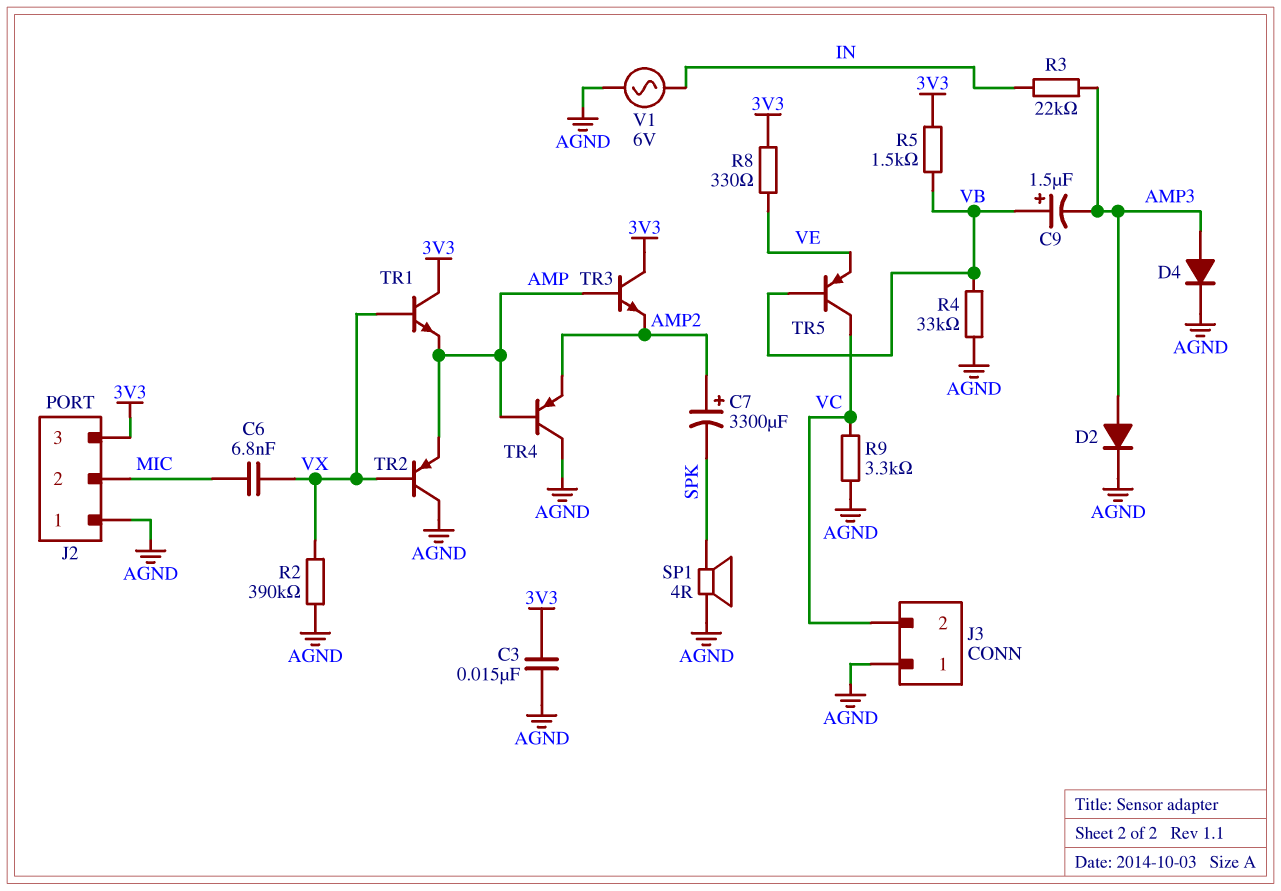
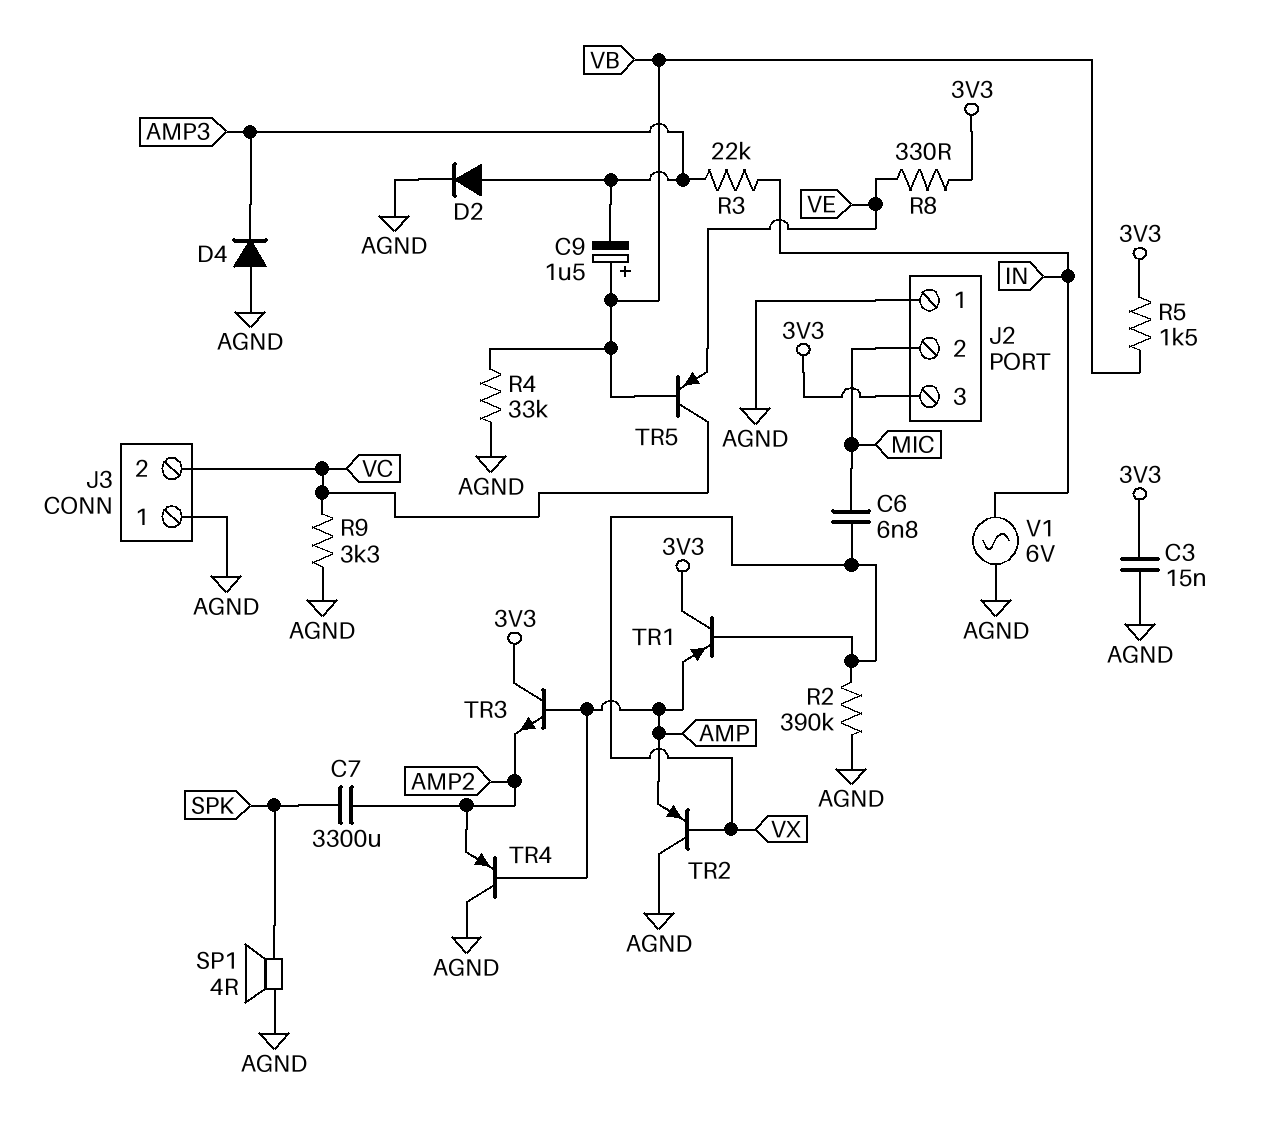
C7: 3300uF (plus AMP2, minus SPK) -> 3300uF (AMP2, SPK)
D4: diode (A AMP3, K AGND) -> diode (A AGND, K AMP3)
TR1: NPN (B VX, C 3V3, E AMP) -> PNP (B VX, C 3V3, E AMP)

